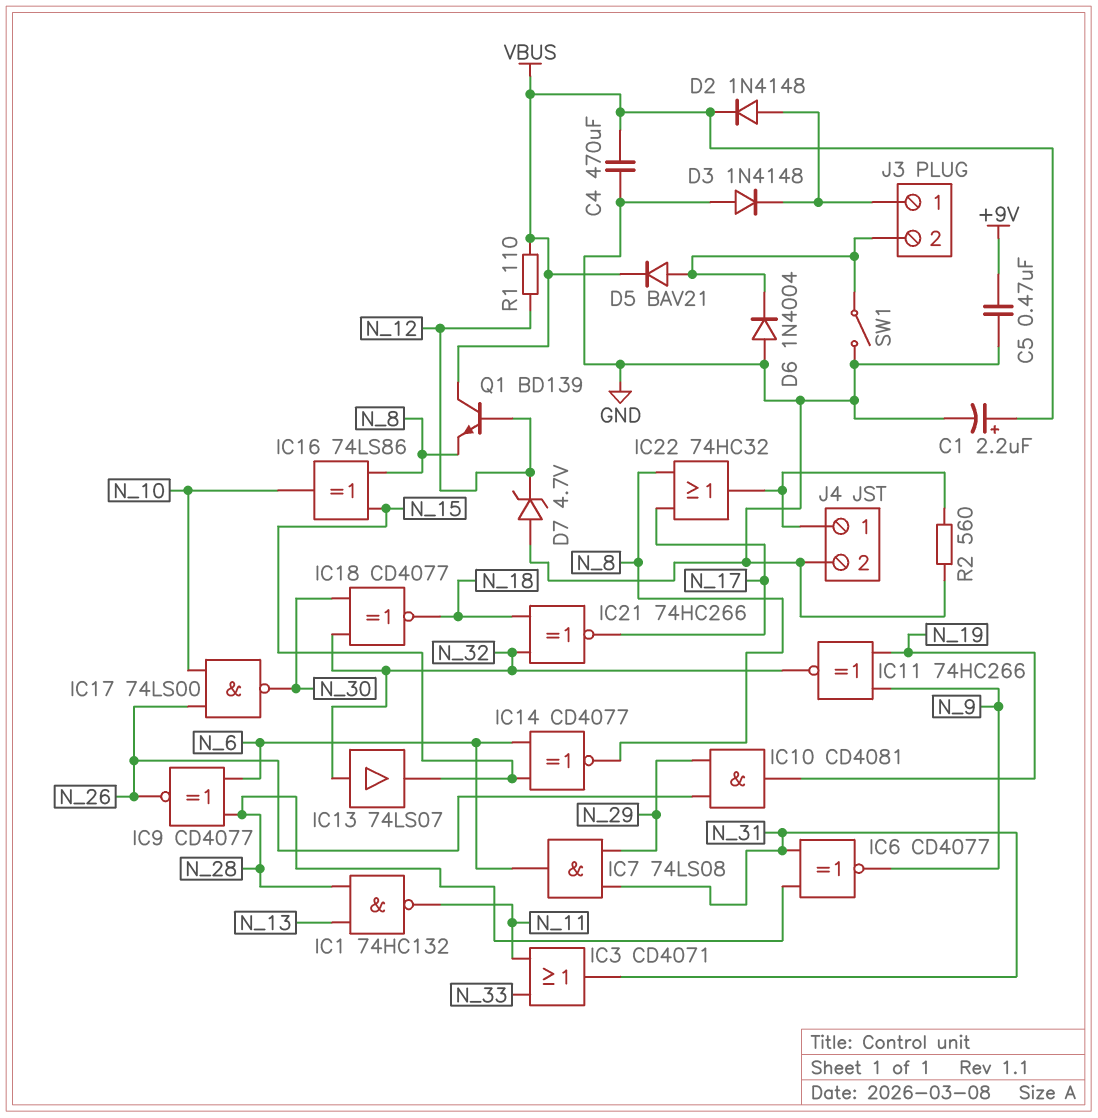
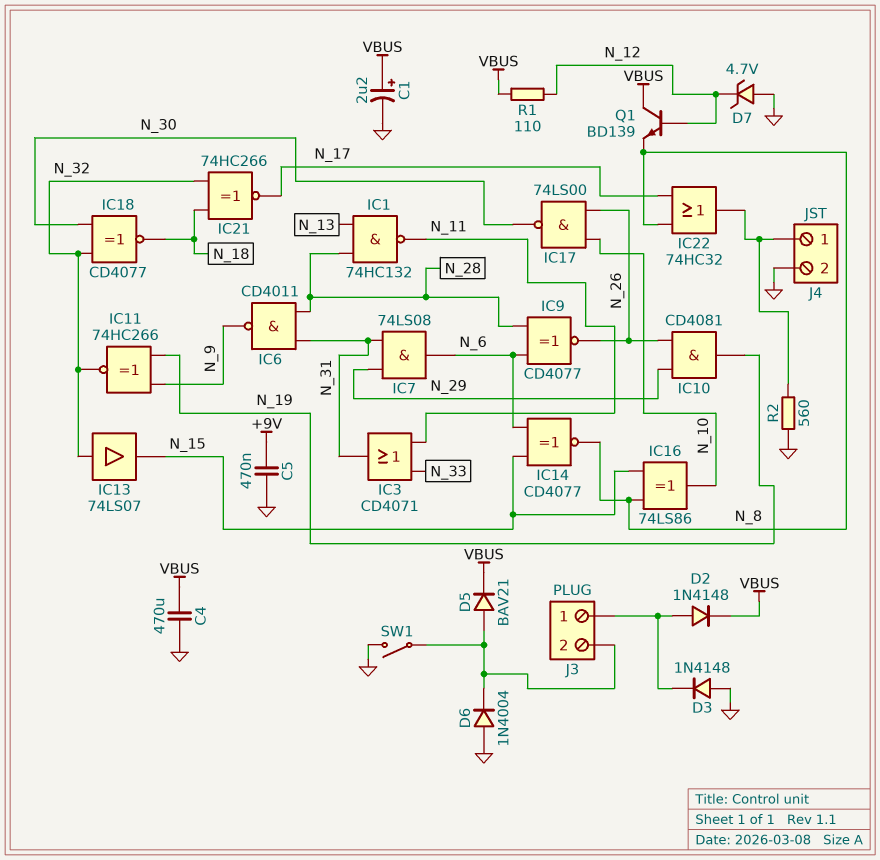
IC6: XNOR CD4077 (in N_28, in N_31, out N_9) -> NAND CD4011 (in N_28, in N_31, out N_9)

